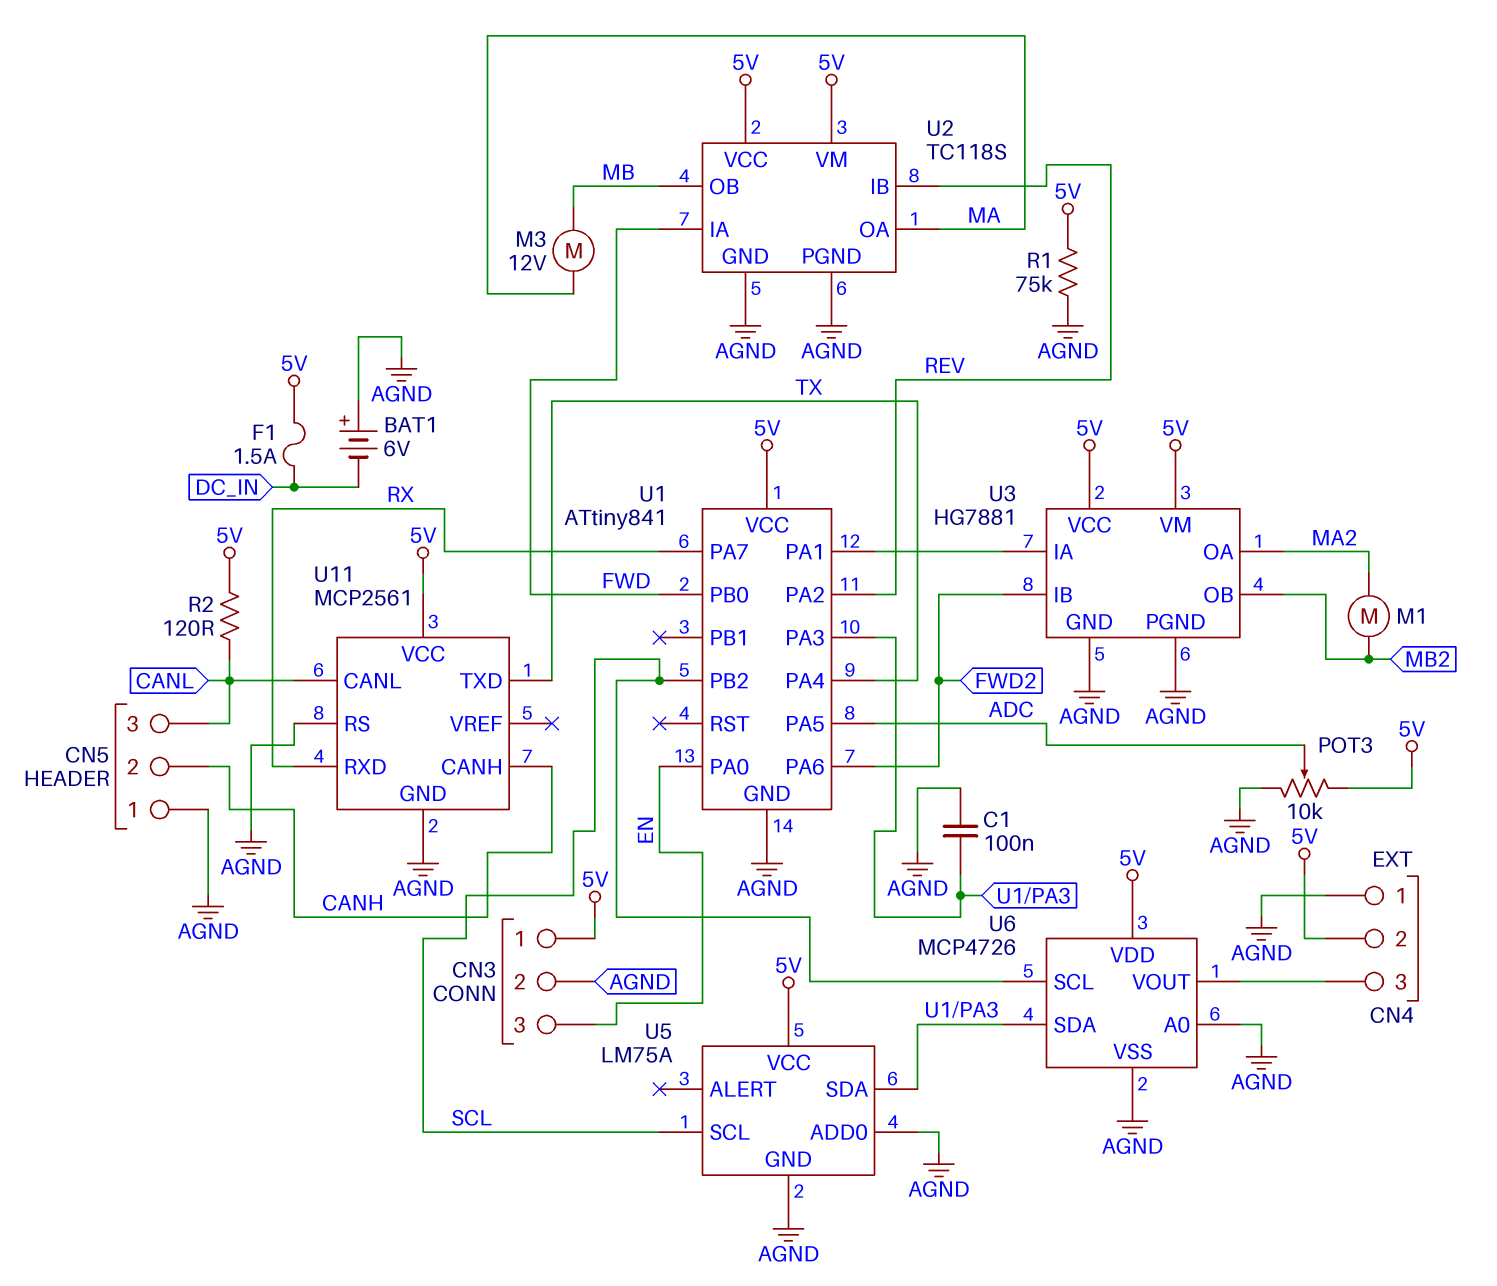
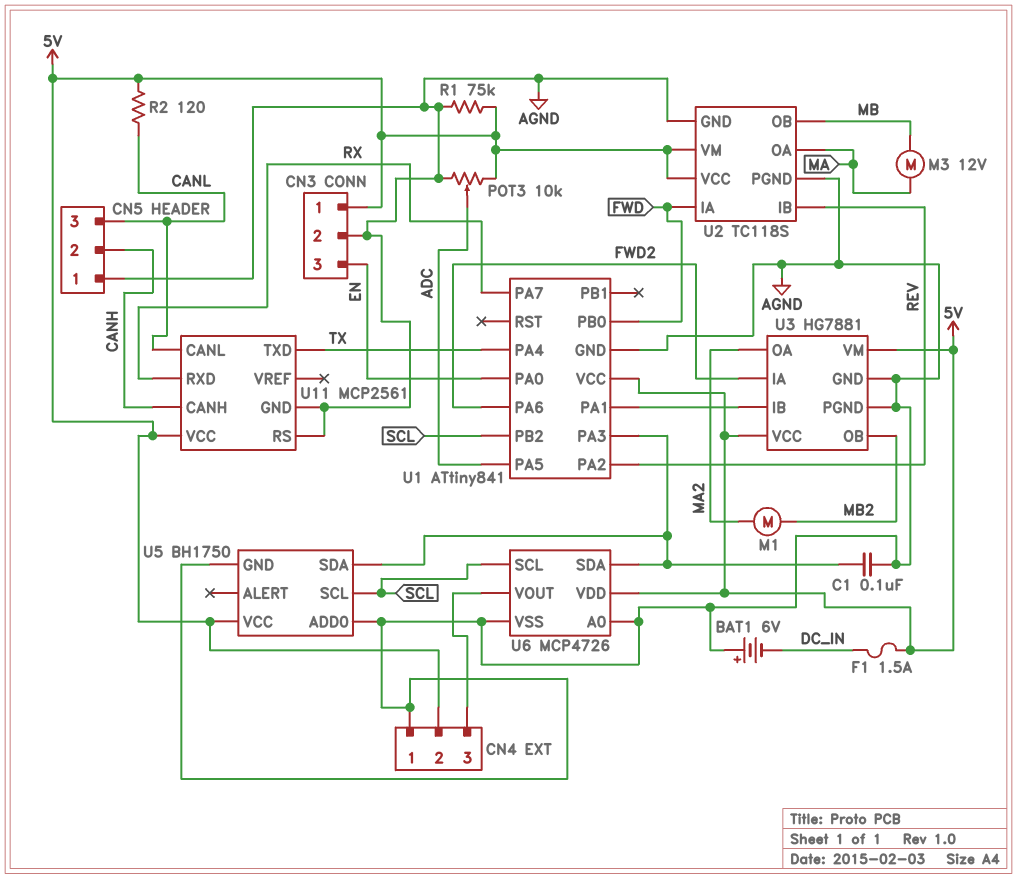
U3 pin IA: U1/PA1 -> FWD2
U3 pin IB: FWD2 -> U1/PA1
U5: LM75A -> BH1750

